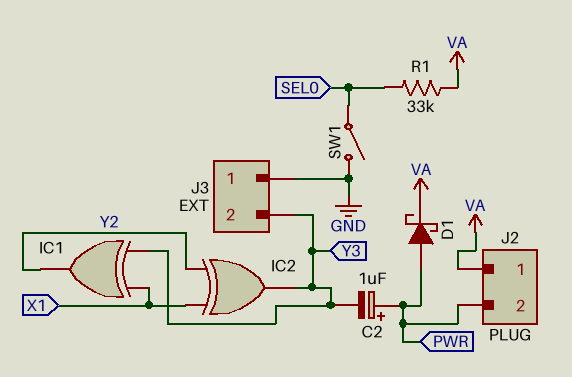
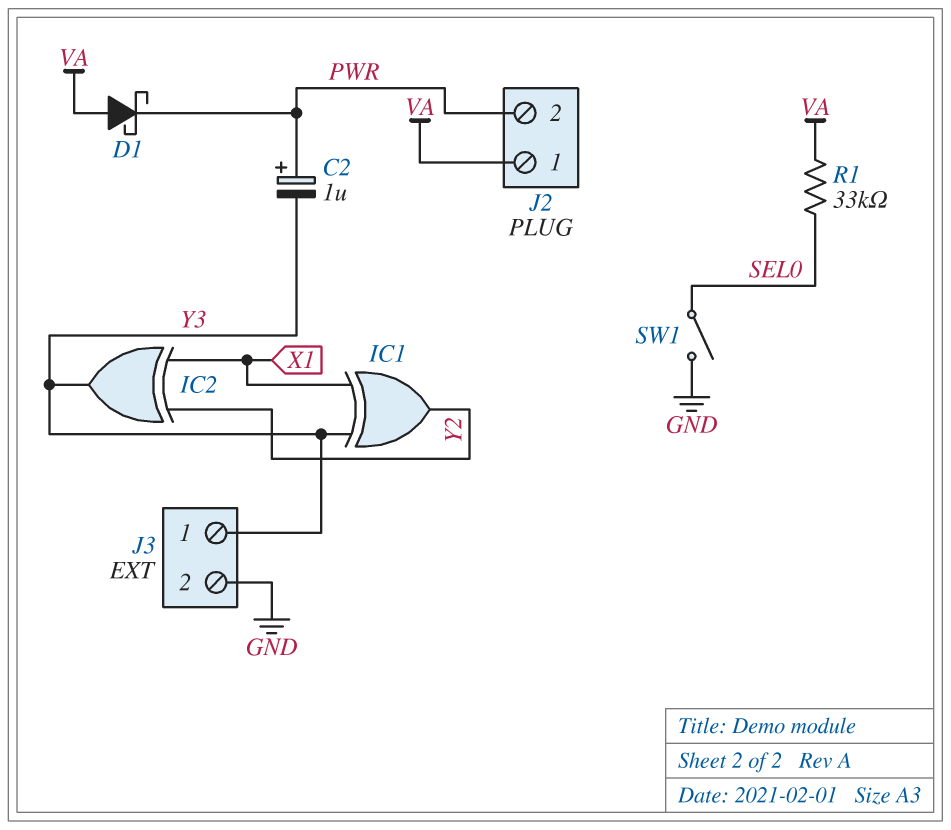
D1: schottky (A PWR, K VA) -> schottky (A VA, K PWR)
J3 pin 1: GND -> Y3
J3 pin 2: Y3 -> GND

